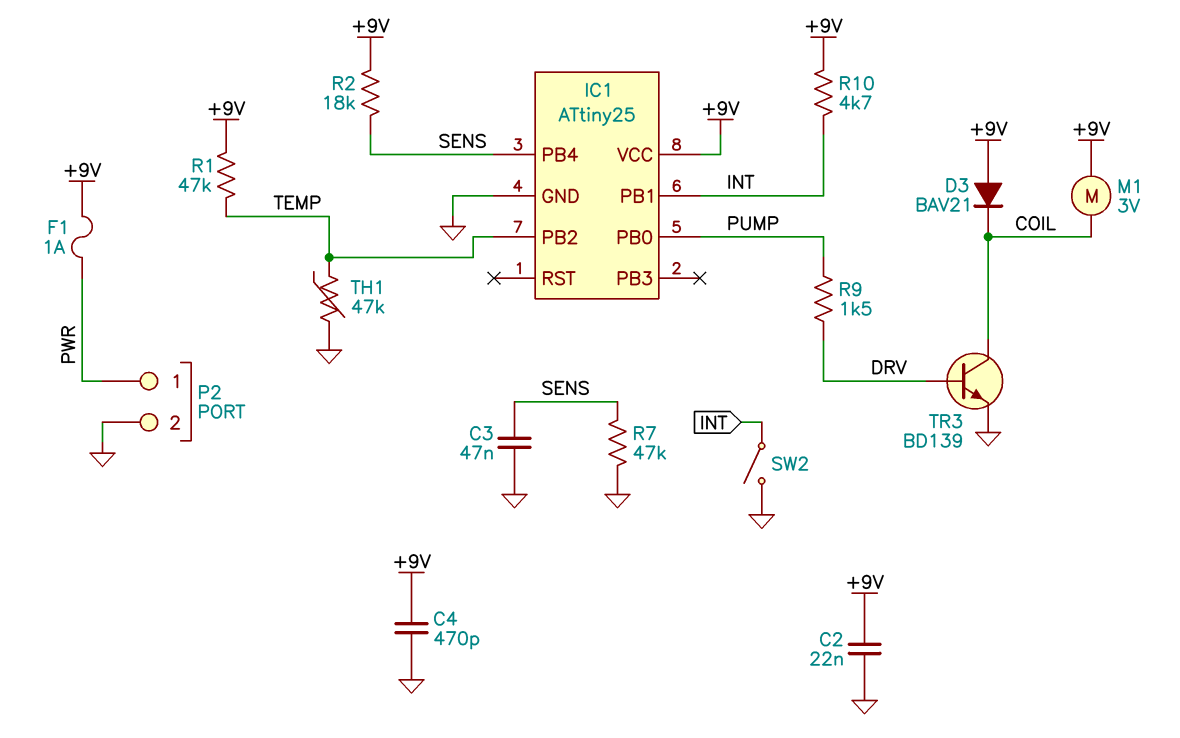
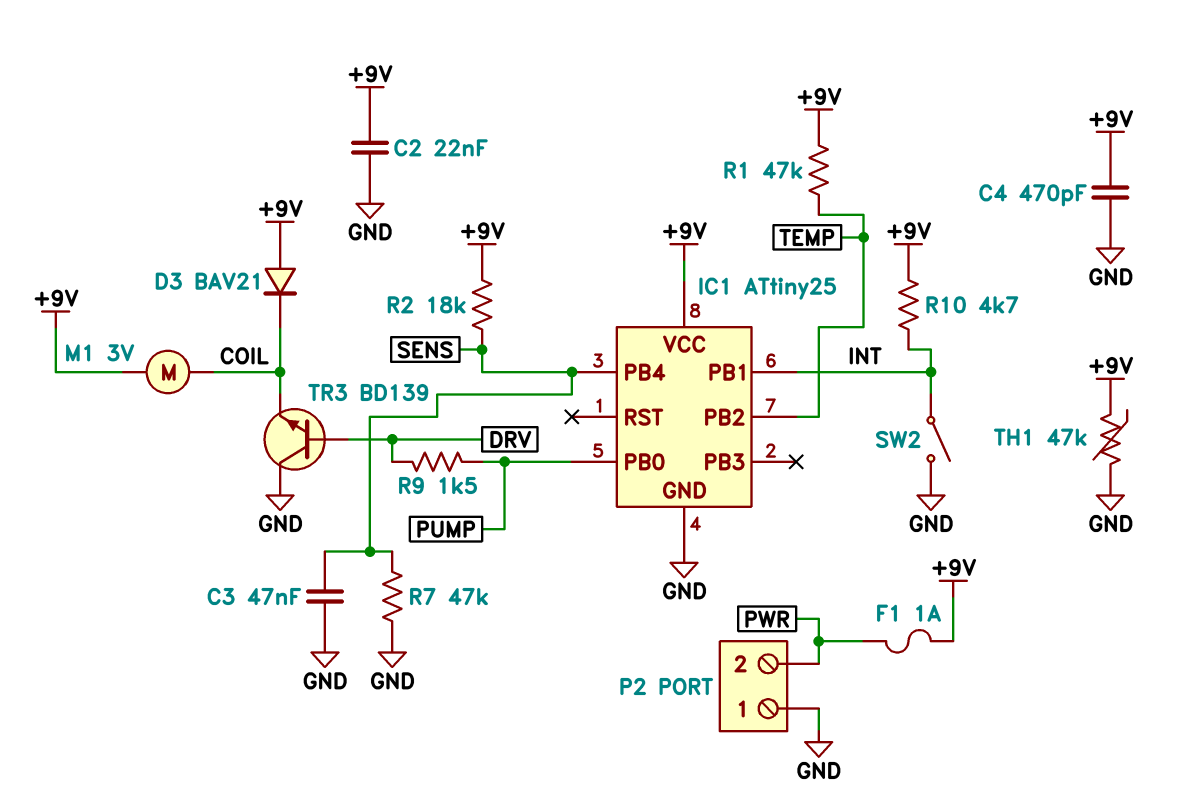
P2 pin 1: PWR -> GND
P2 pin 2: GND -> PWR
TH1: 47k (GND, TEMP) -> 47k (+9V, GND)
TR3: NPN BD139 (B DRV, C COIL, E GND) -> NPN BD139 (B DRV, C GND, E COIL)

